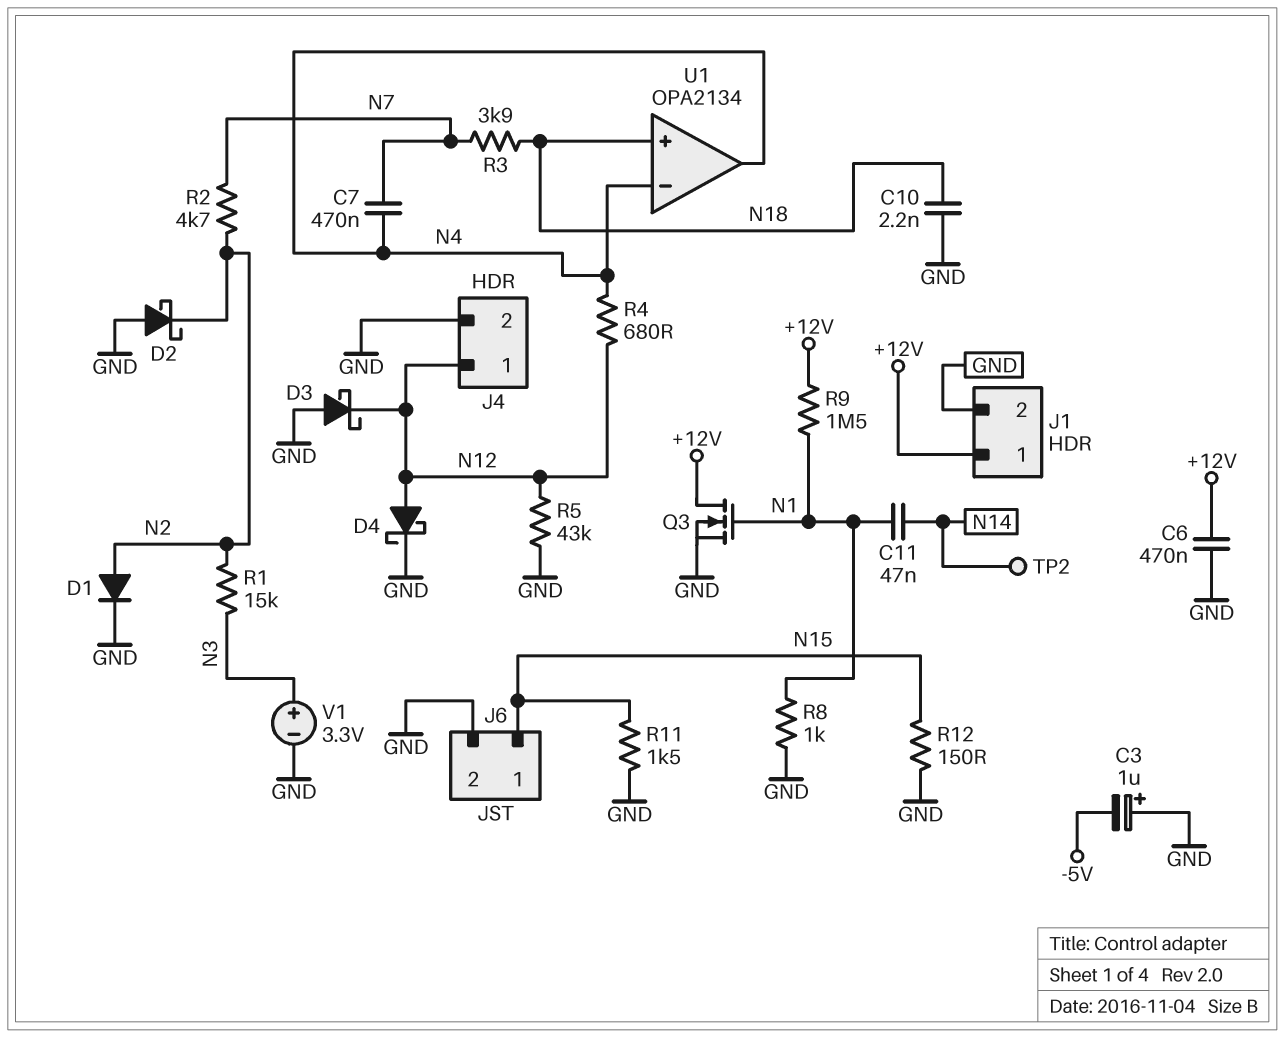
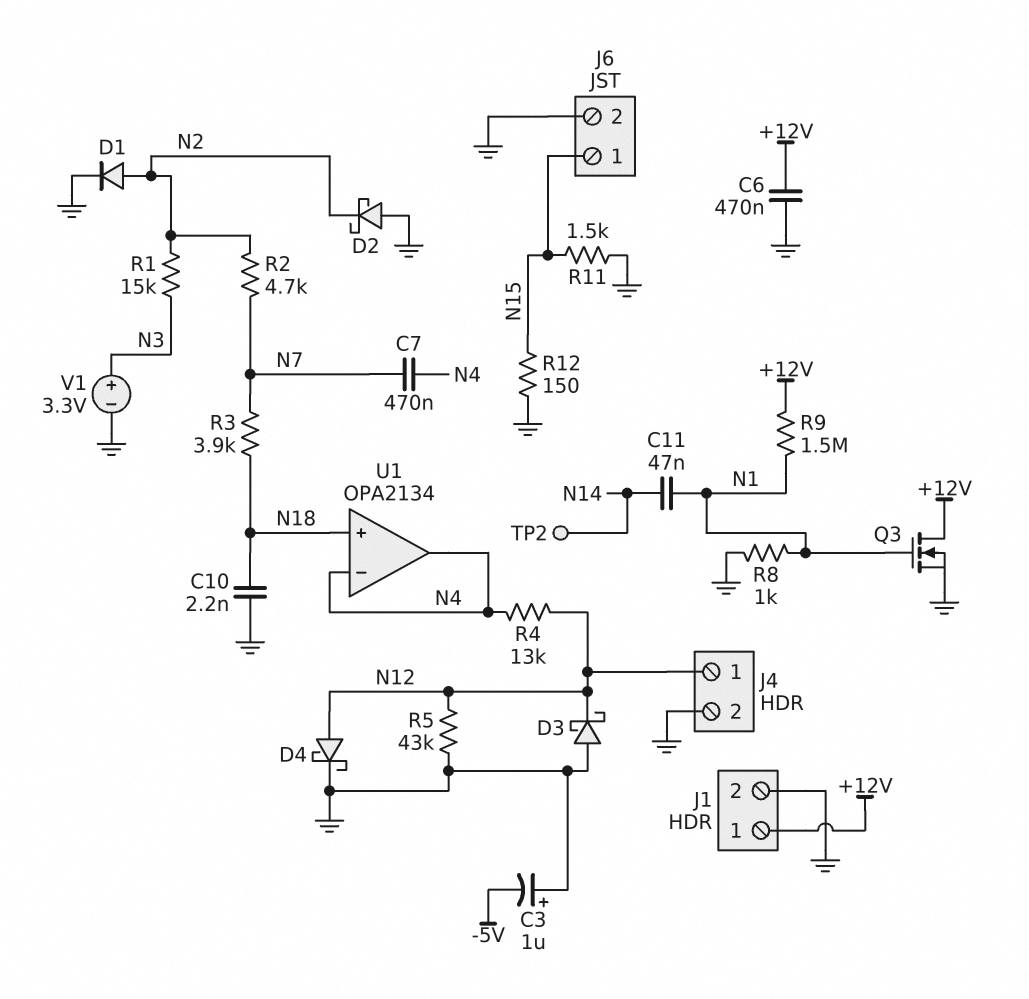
R4: 680 (N4, N12) -> 13k (N4, N12)

